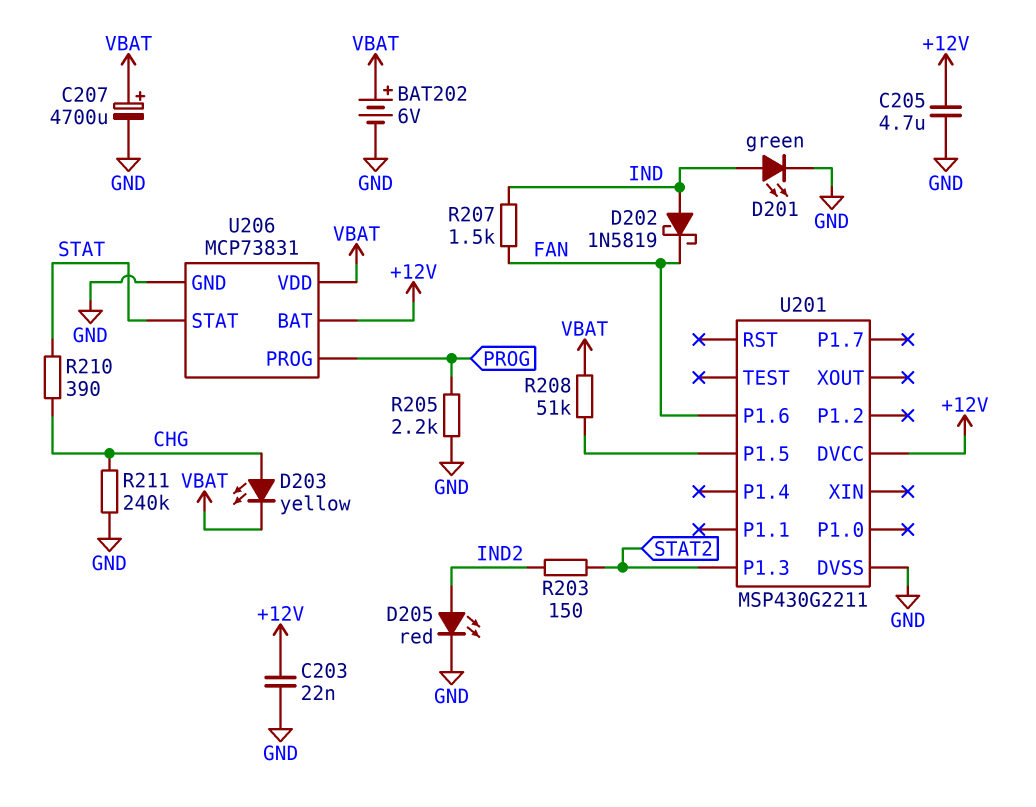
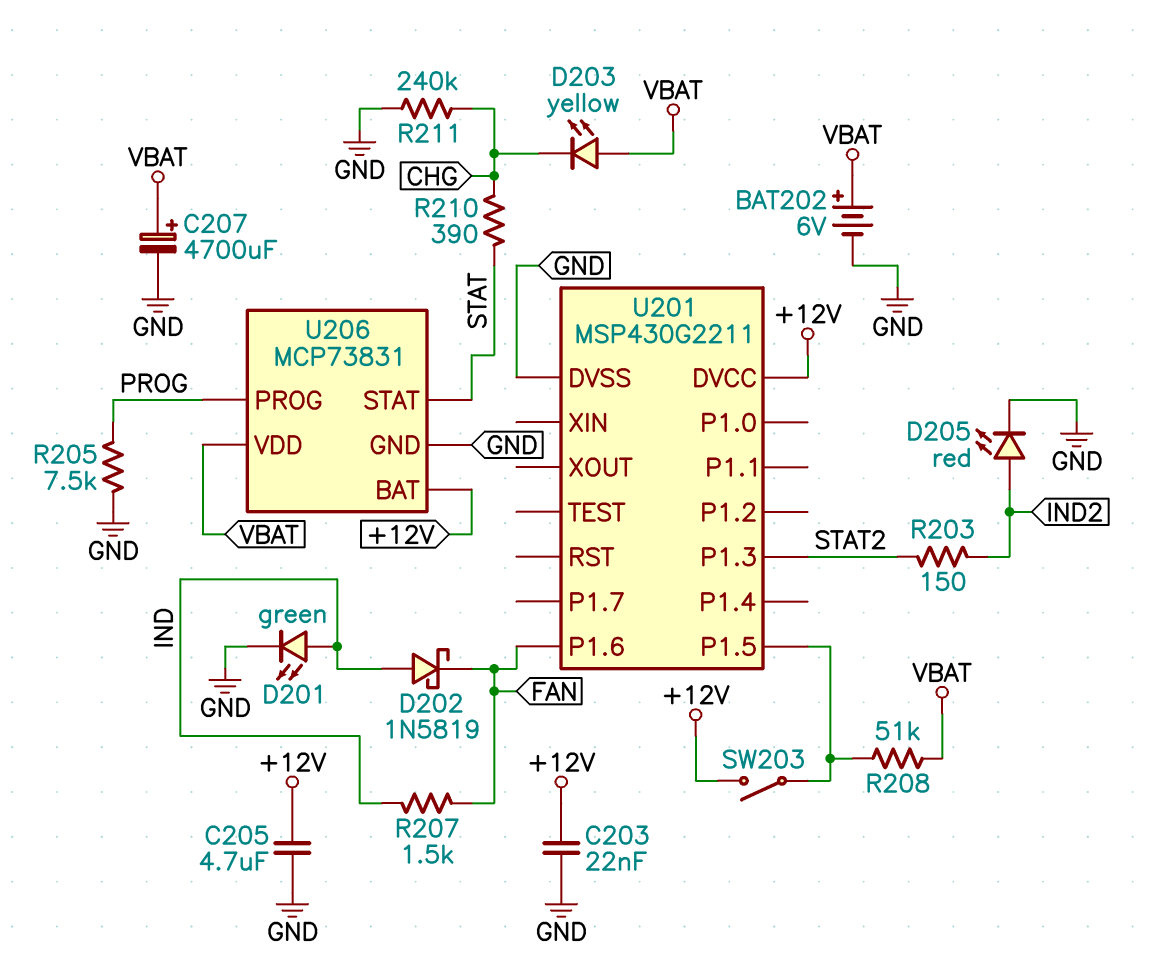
D203: LED yellow (A CHG, K VBAT) -> LED yellow (A VBAT, K CHG)
R205: 2.2k (GND, PROG) -> 7.5k (GND, PROG)
SW203: none -> switch (+12V, U201/P1.5)

